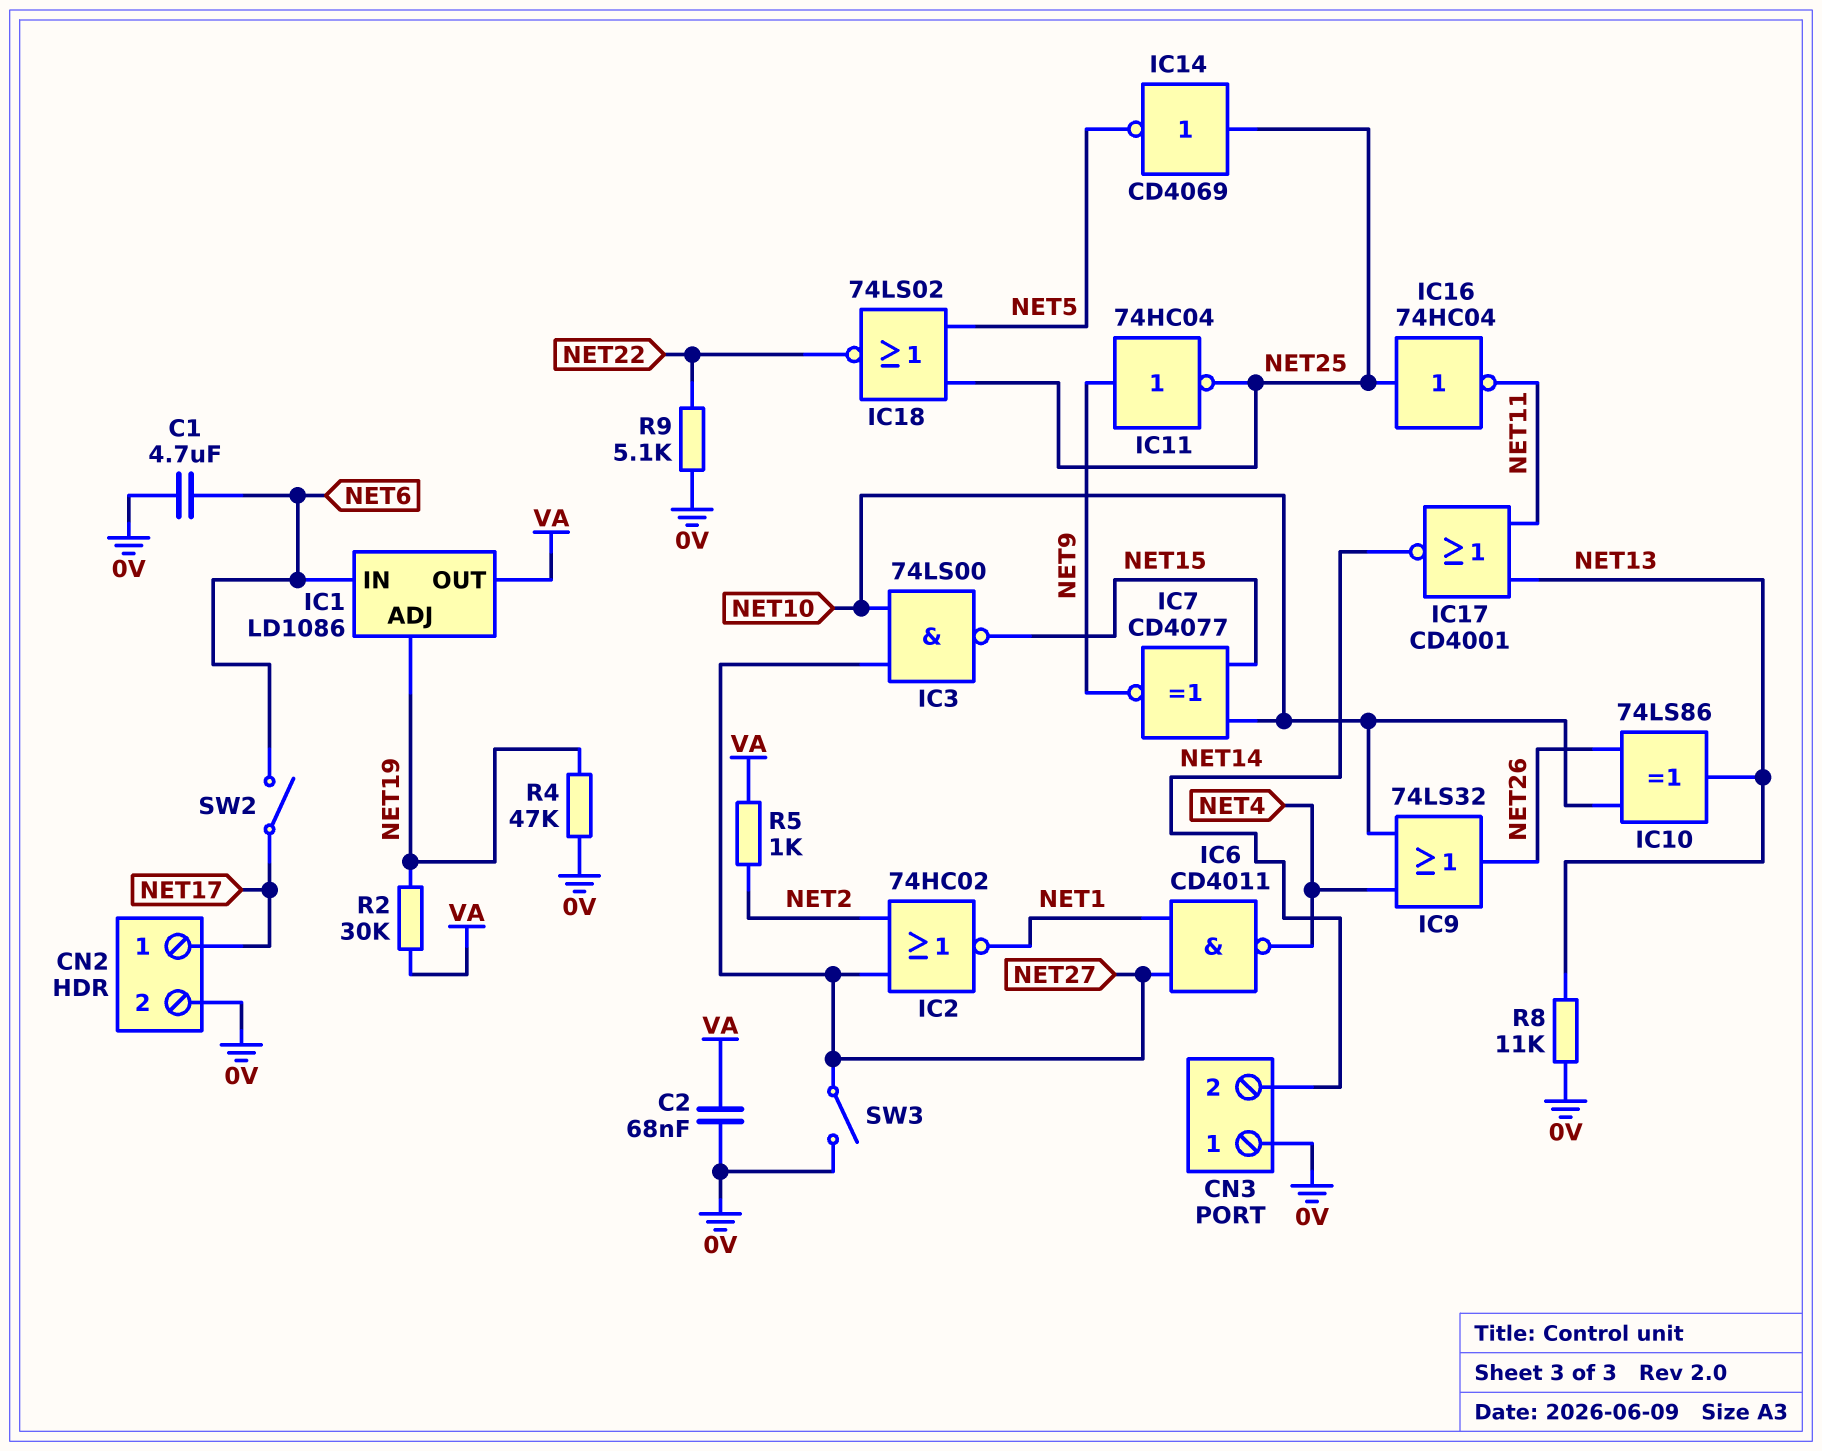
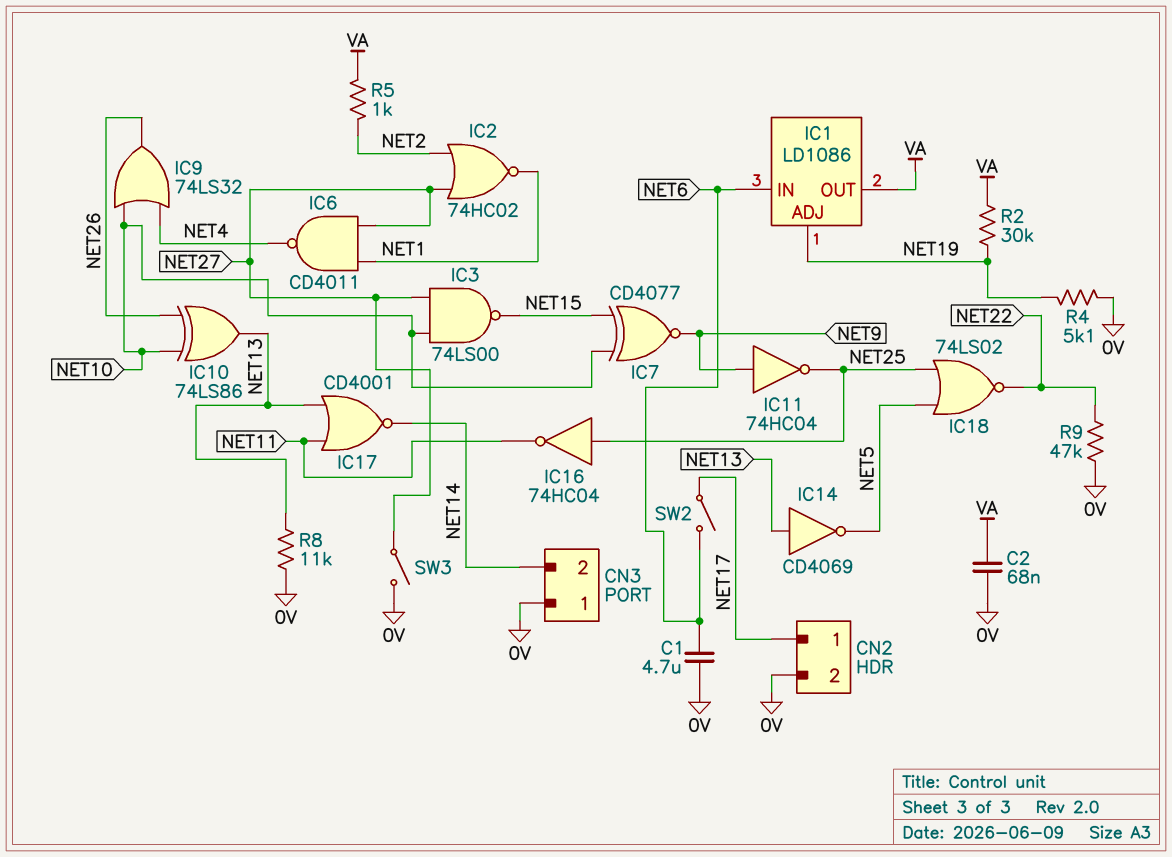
IC14: NOT CD4069 (in NET25, out NET5) -> NOT CD4069 (in NET13, out NET5)
R4: 47k (0V, NET19) -> 5.1k (0V, NET19)
R9: 5.1k (0V, NET22) -> 47k (0V, NET22)

